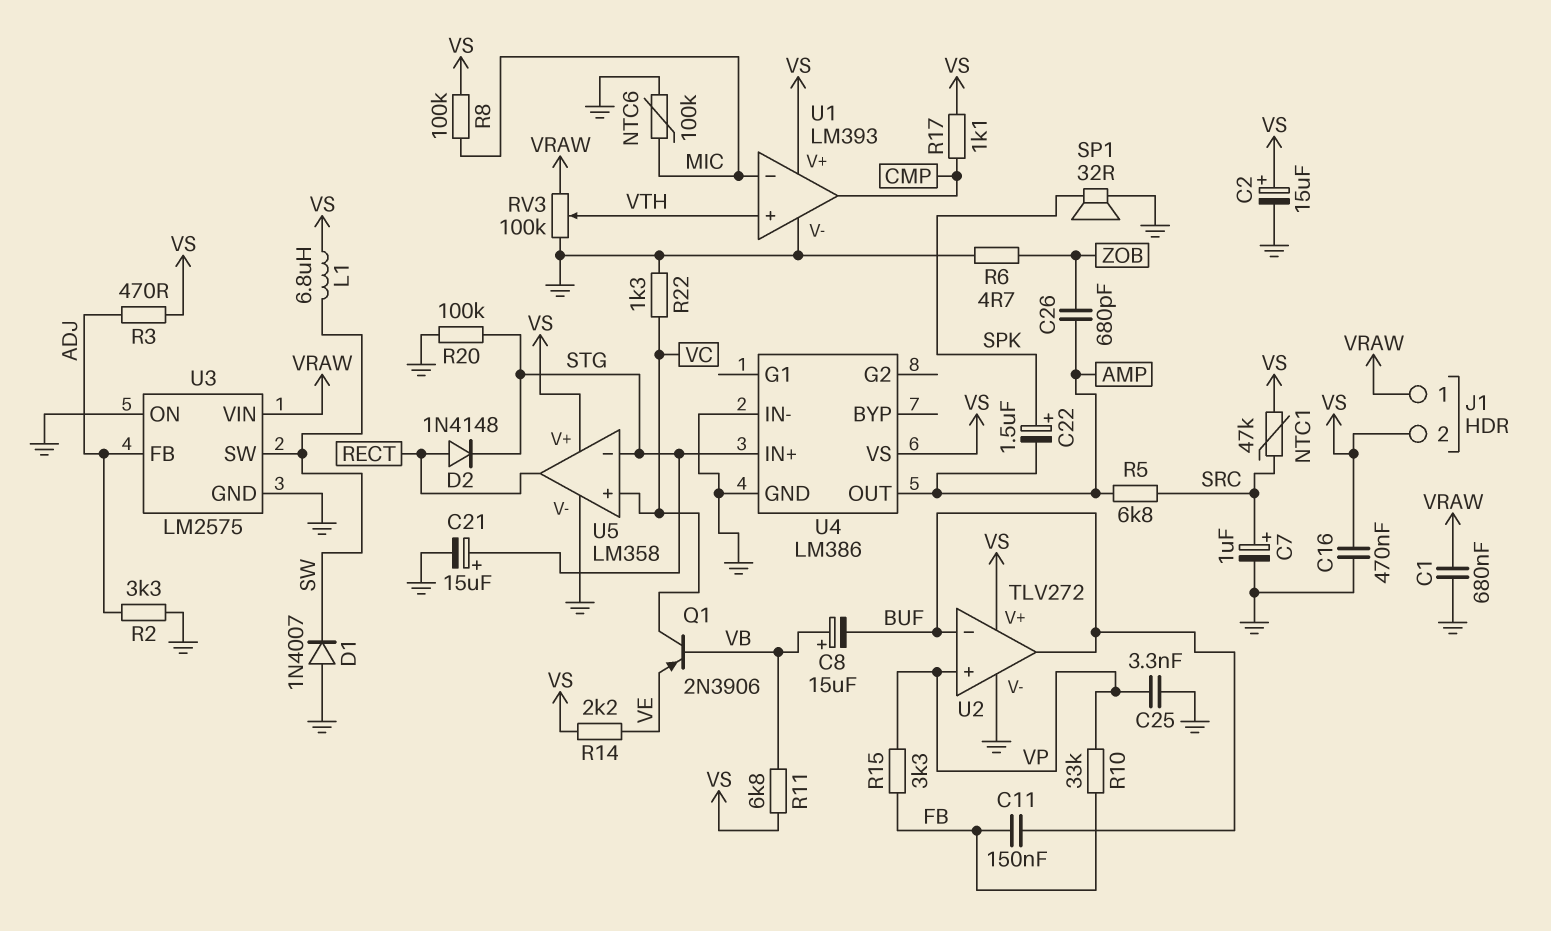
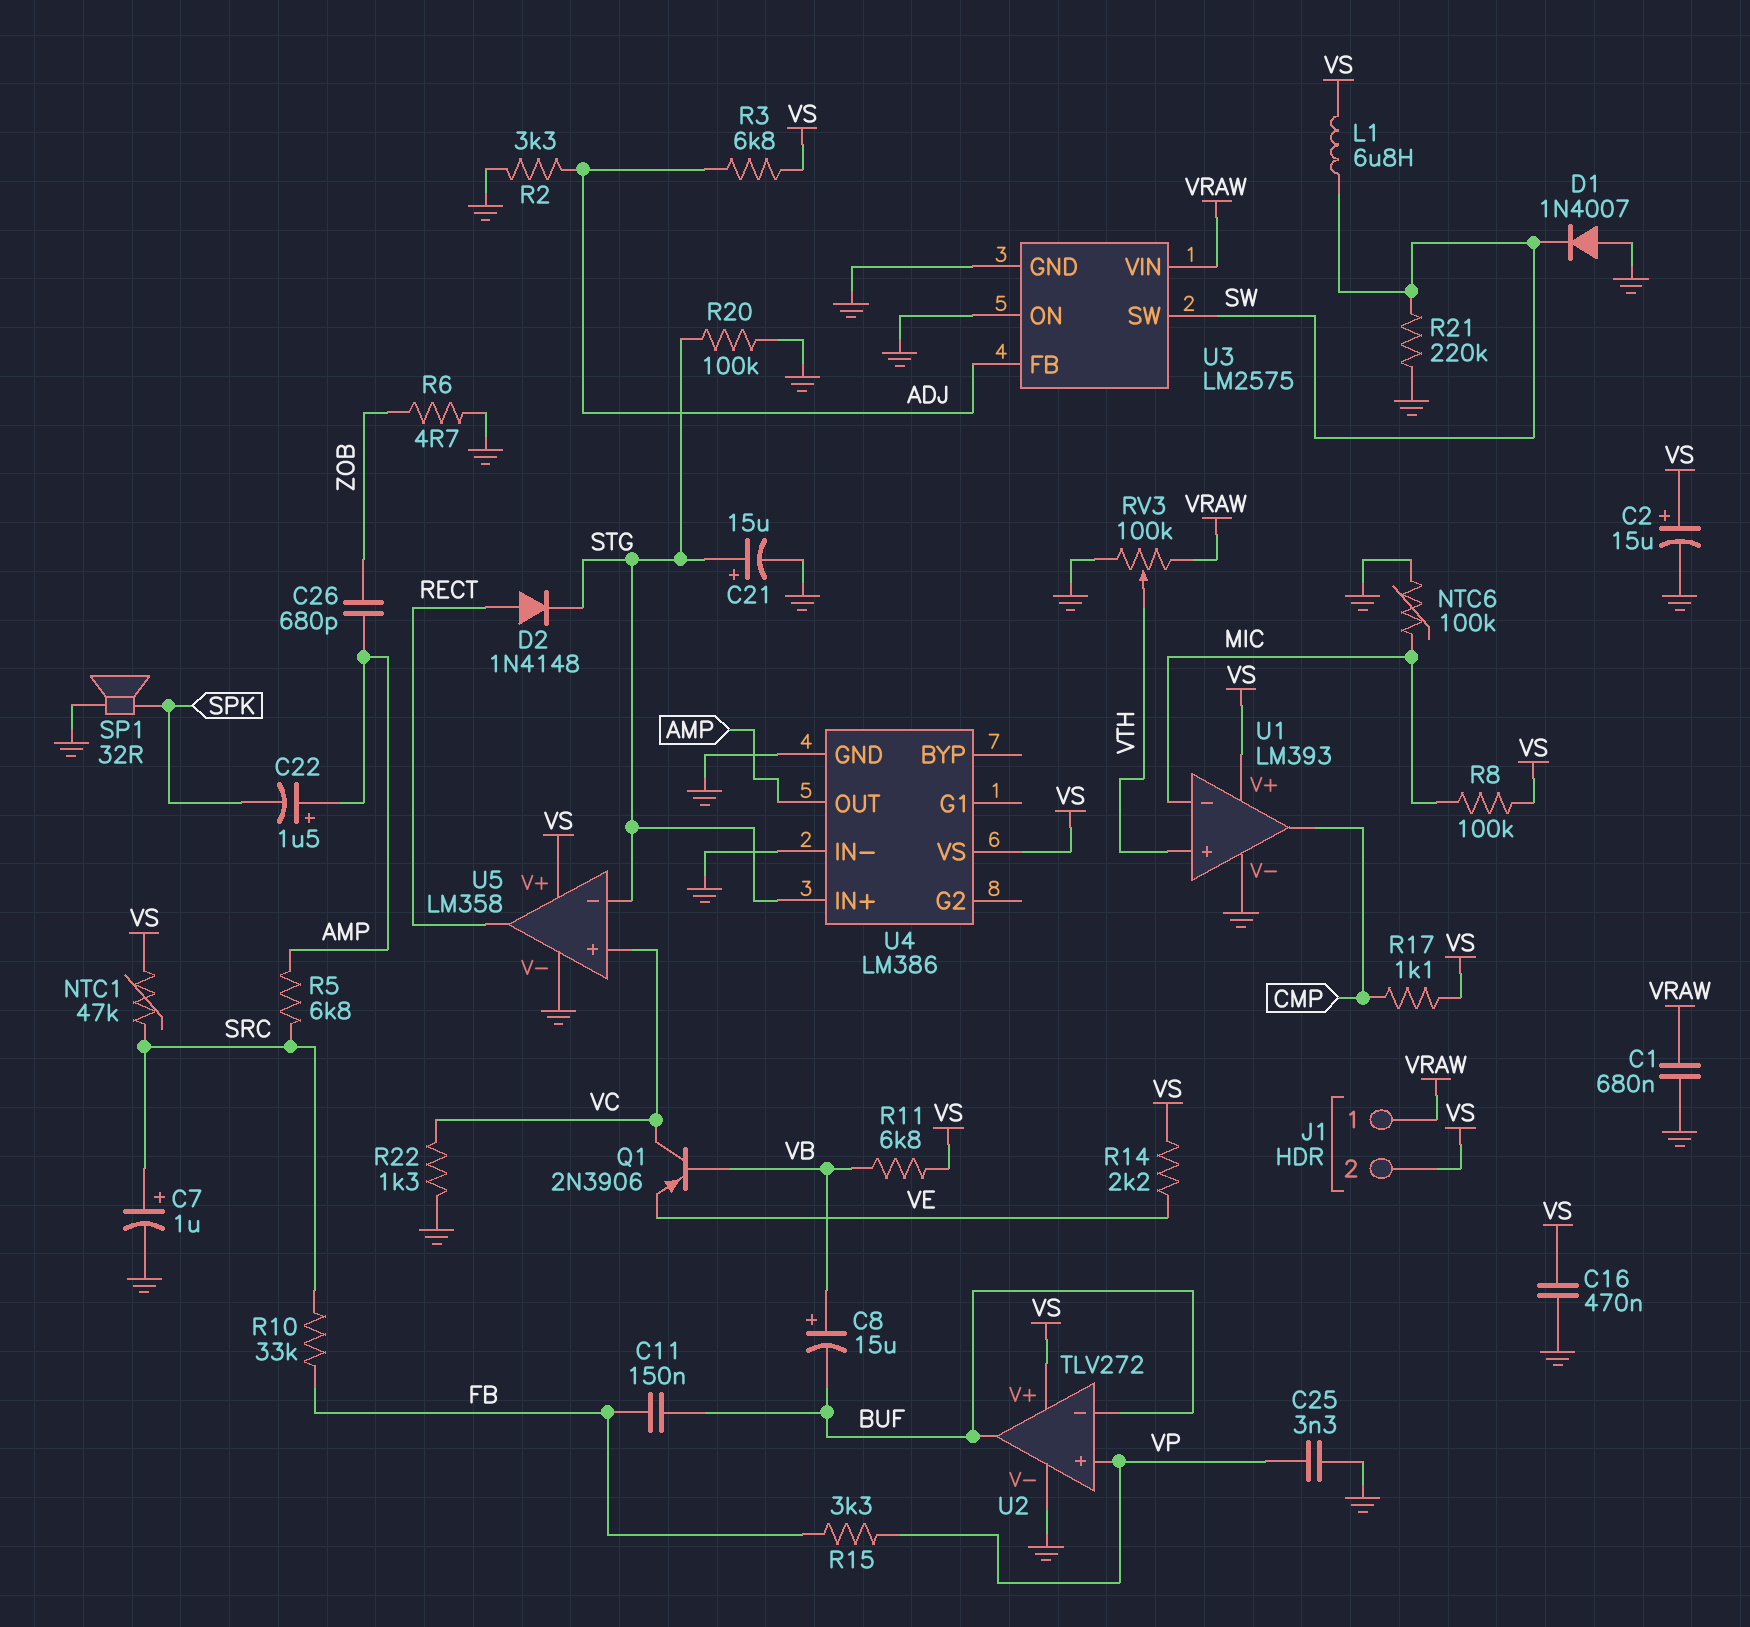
C22: 1.5uF (plus SPK, minus AMP) -> 1.5uF (plus AMP, minus SPK)
R3: 470 (ADJ, VS) -> 6.8k (ADJ, VS)
R10: 33k (FB, VP) -> 33k (FB, SRC)
R21: none -> 220k (GND, SW)

